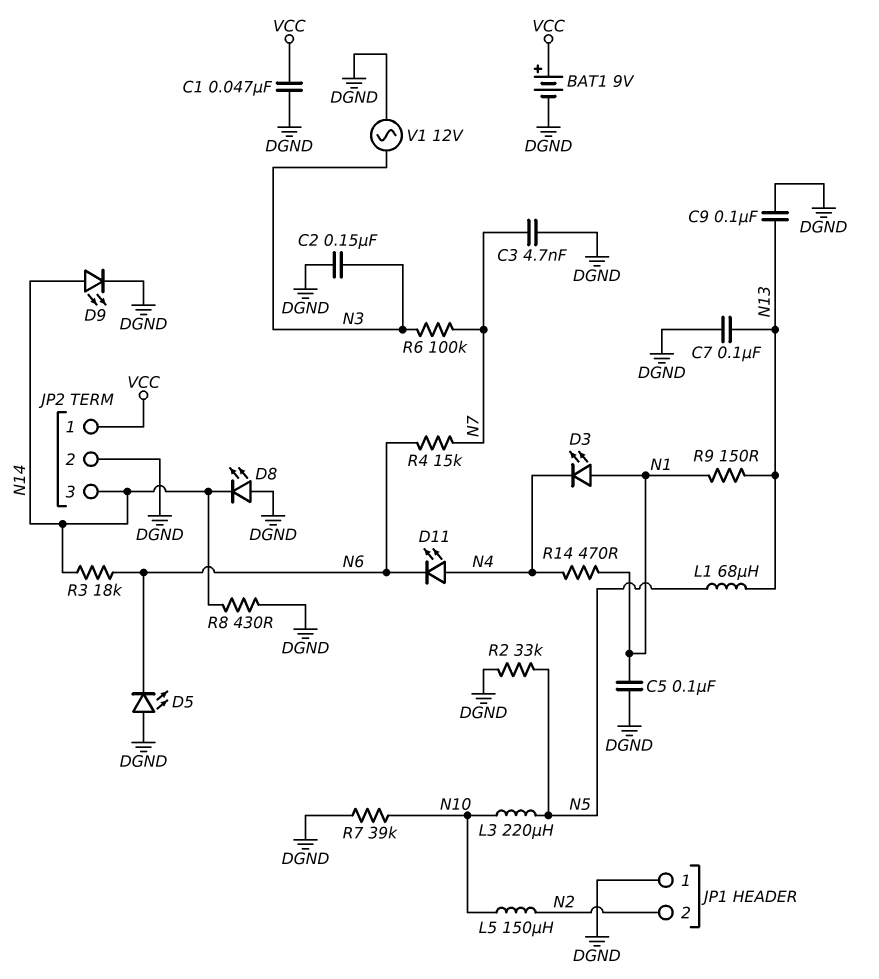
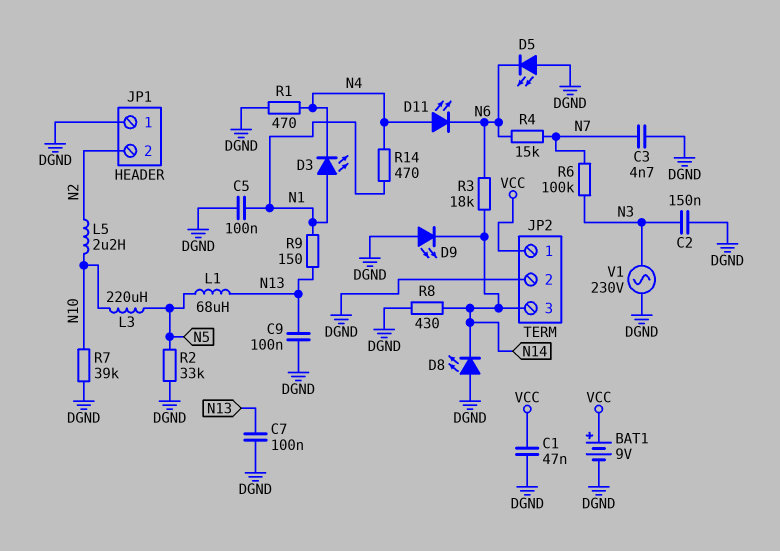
D9: LED (A N14, K DGND) -> LED (A DGND, K N14)
L5: 150uH (N2, N10) -> 2.2uH (N2, N10)
R1: none -> 470 (DGND, N4)
V1: AC 12V (DGND, N3) -> AC 230V (DGND, N3)

